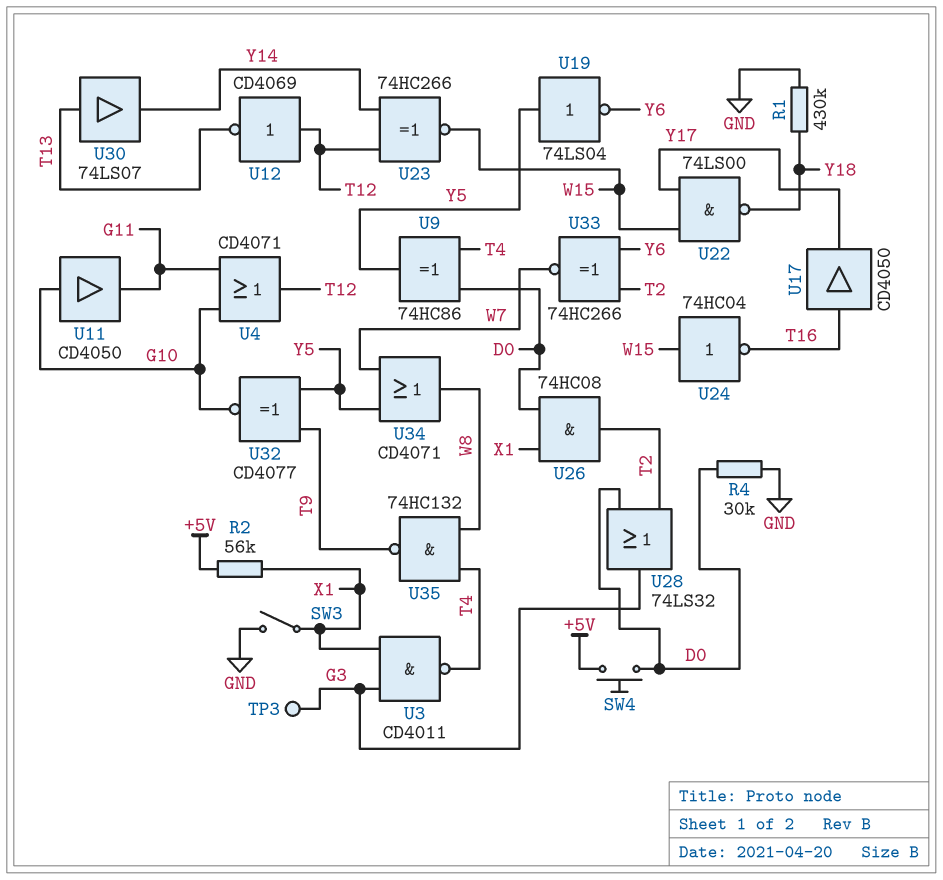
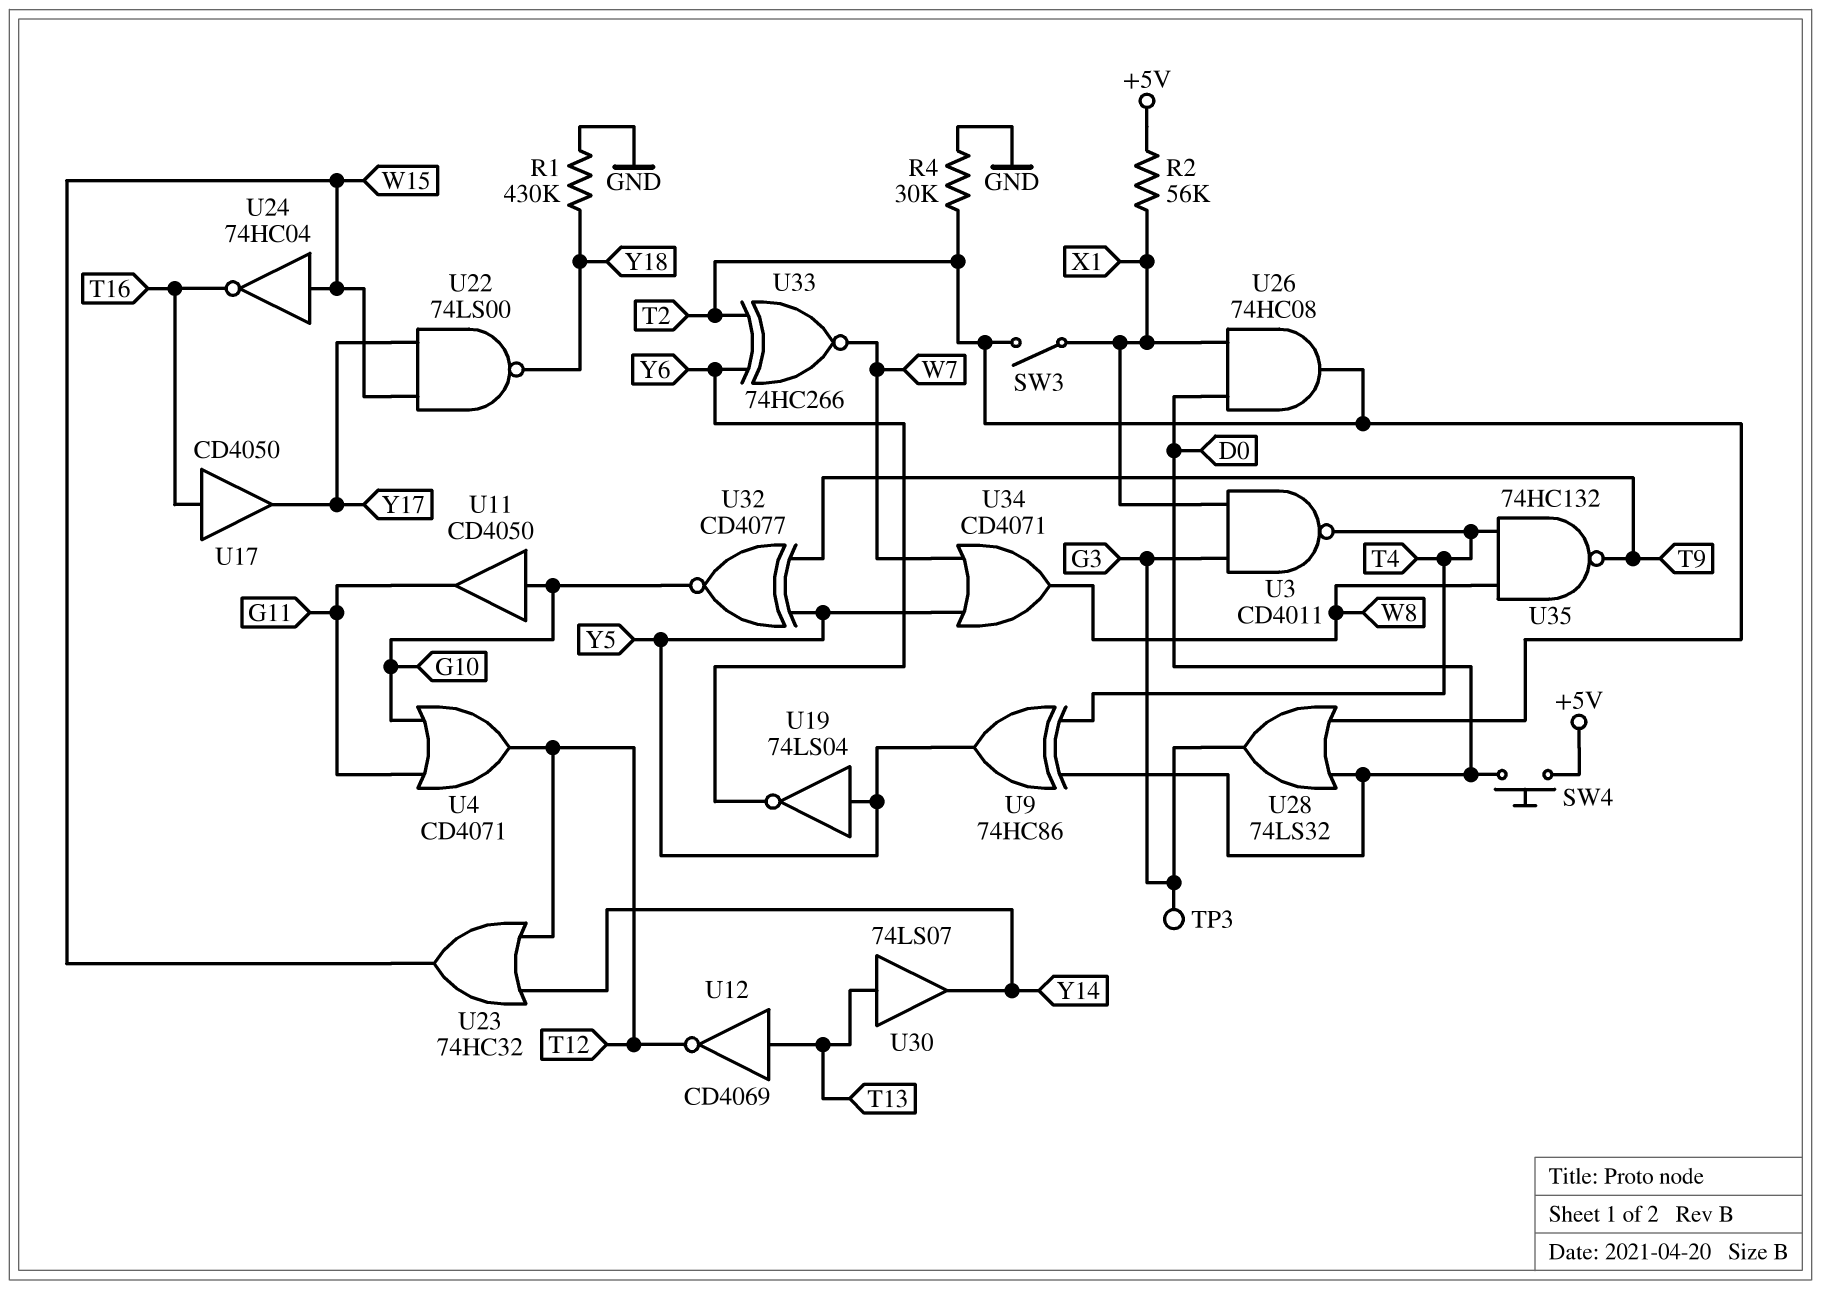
R4: 30k (D0, GND) -> 30k (GND, T2)
SW3: switch (GND, X1) -> switch (T2, X1)
U12: NOT CD4069 (in T12, out T13) -> NOT CD4069 (in T13, out T12)
U23: XNOR 74HC266 (in T12, in Y14, out W15) -> OR 74HC32 (in T12, in Y14, out W15)

